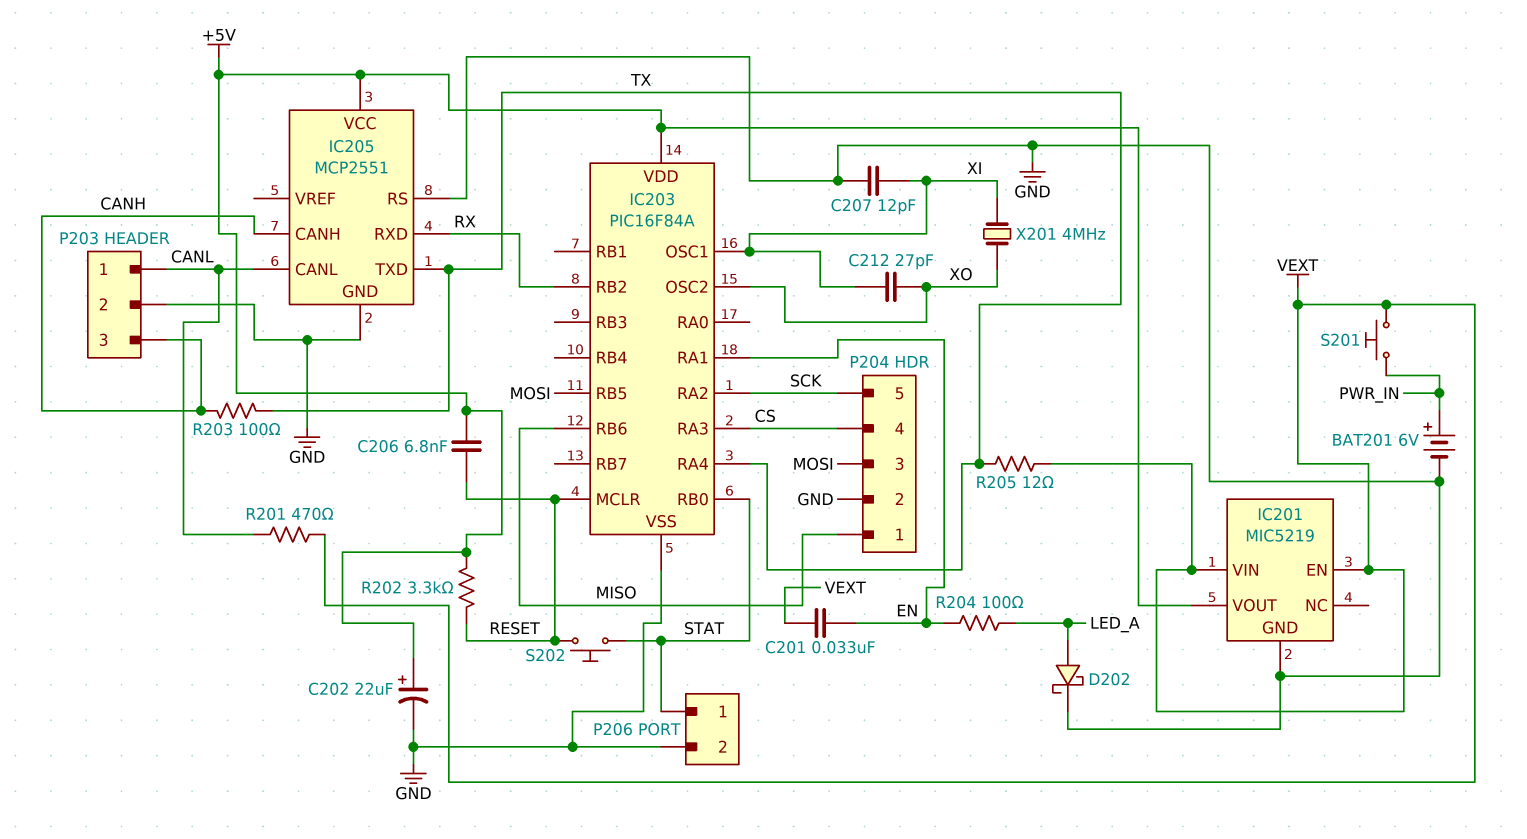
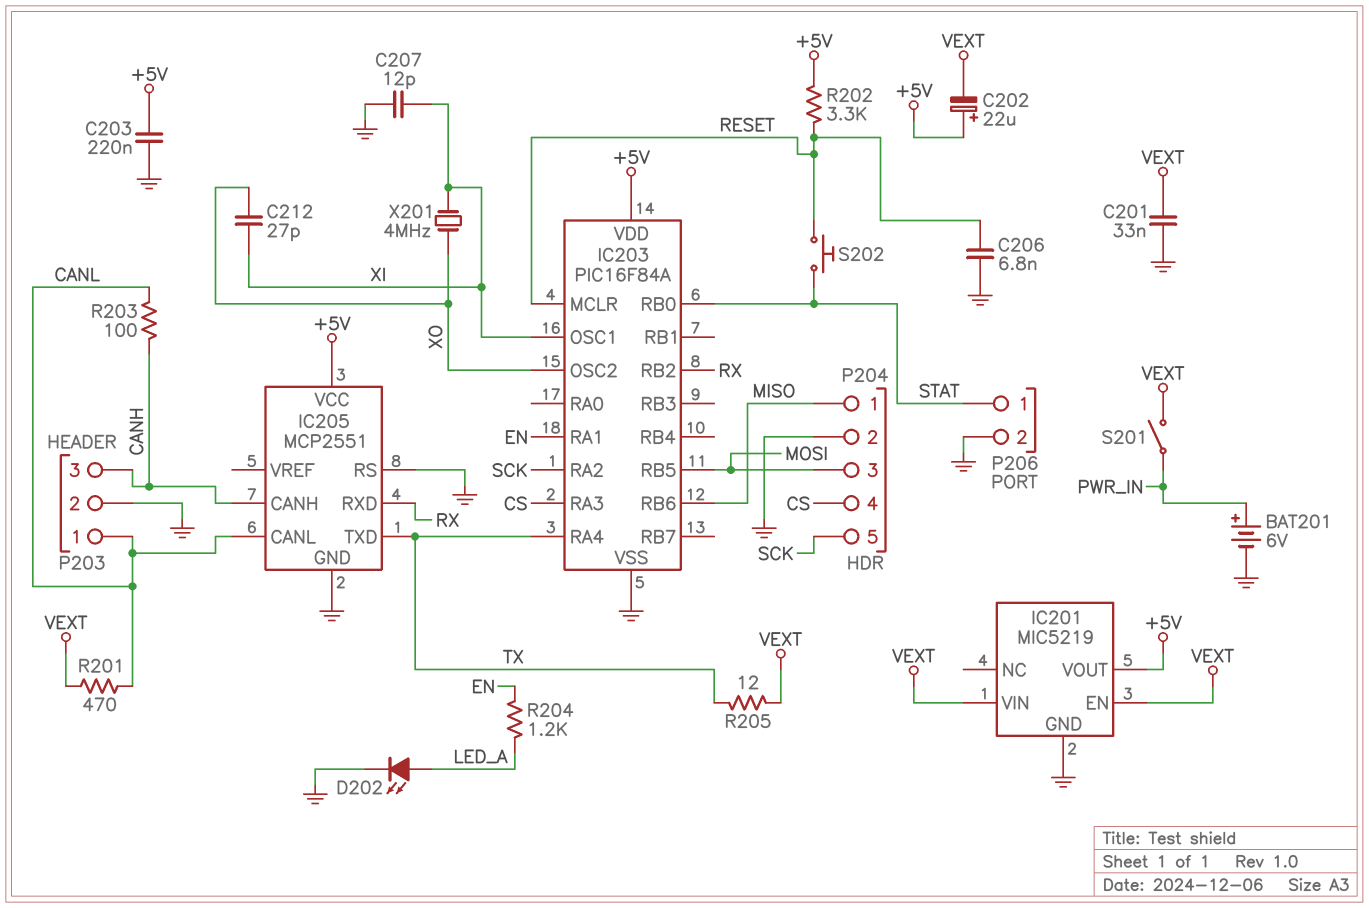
C201: 33nF (EN, VEXT) -> 33nF (GND, VEXT)
C202: 22uF (plus +5V, minus GND) -> 22uF (plus +5V, minus VEXT)
C203: none -> 220nF (+5V, GND)
C206: 6.8nF (+5V, RESET) -> 6.8nF (GND, RESET)
D202: schottky (A LED_A, K GND) -> LED (A LED_A, K GND)
R203: 100 (CANH, TX) -> 100 (CANH, CANL)
R204: 100 (EN, LED_A) -> 1.2k (EN, LED_A)
S201: button (PWR_IN, VEXT) -> switch (PWR_IN, VEXT)

